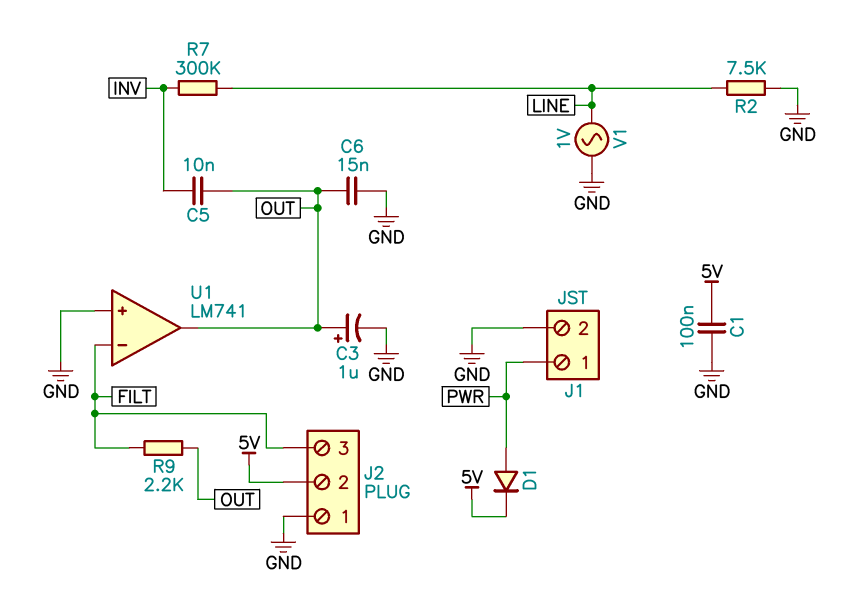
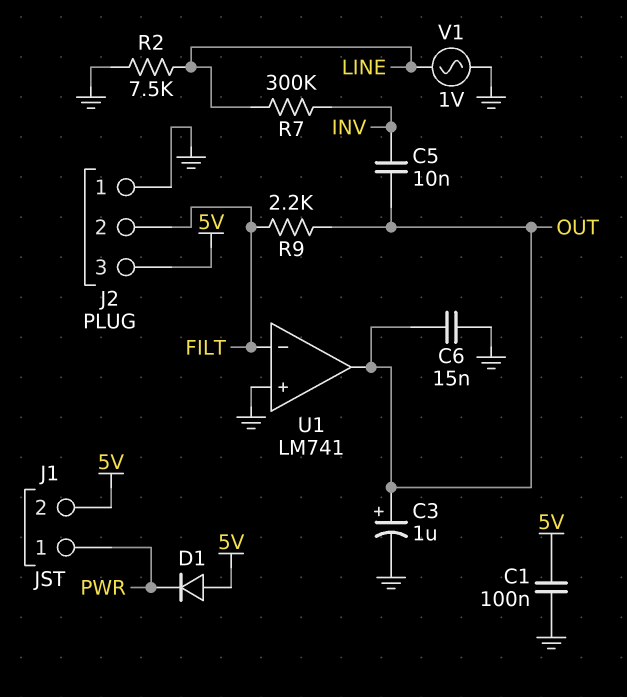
D1: diode (A PWR, K 5V) -> diode (A 5V, K PWR)
J1 pin 2: GND -> 5V
J2 pin 2: 5V -> FILT
J2 pin 3: FILT -> 5V

